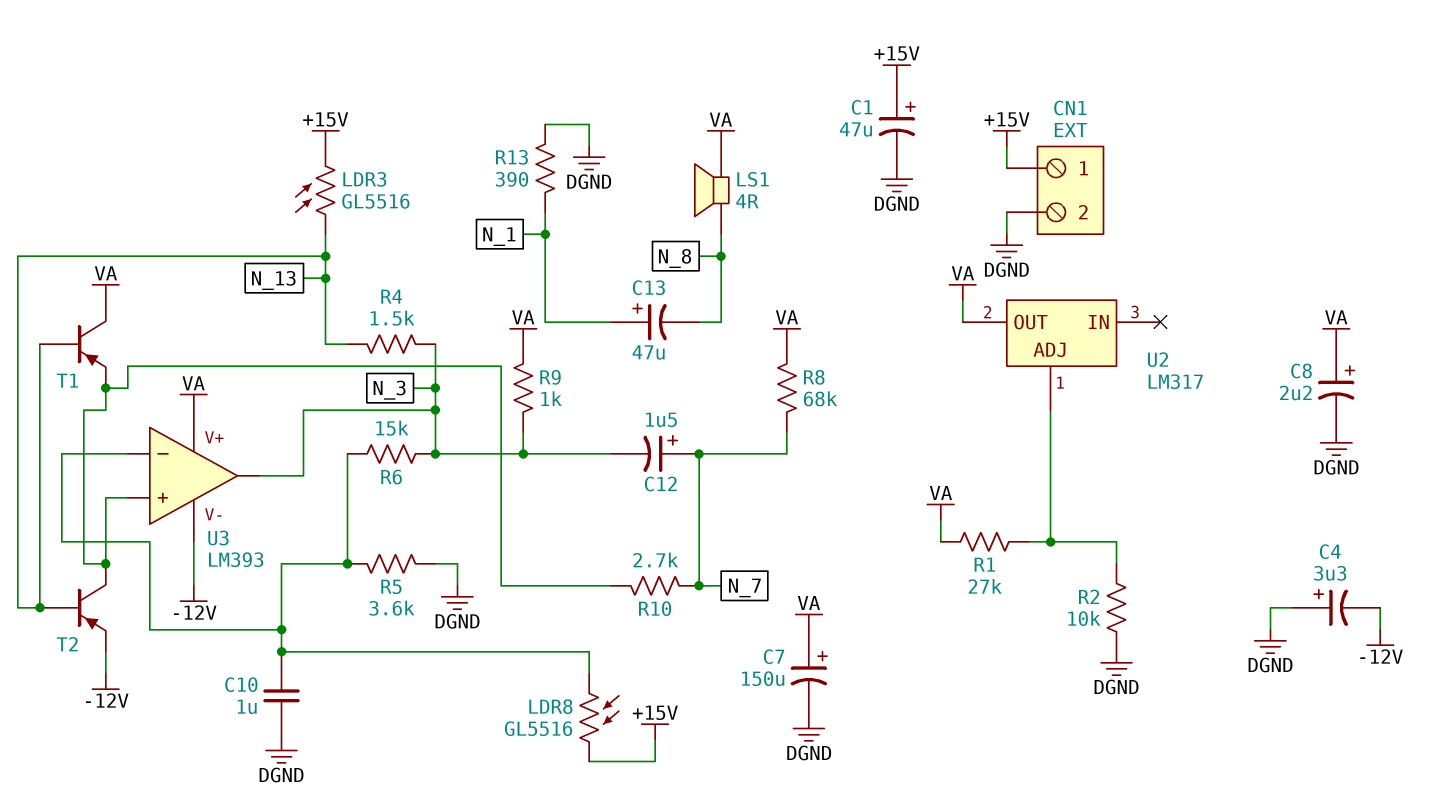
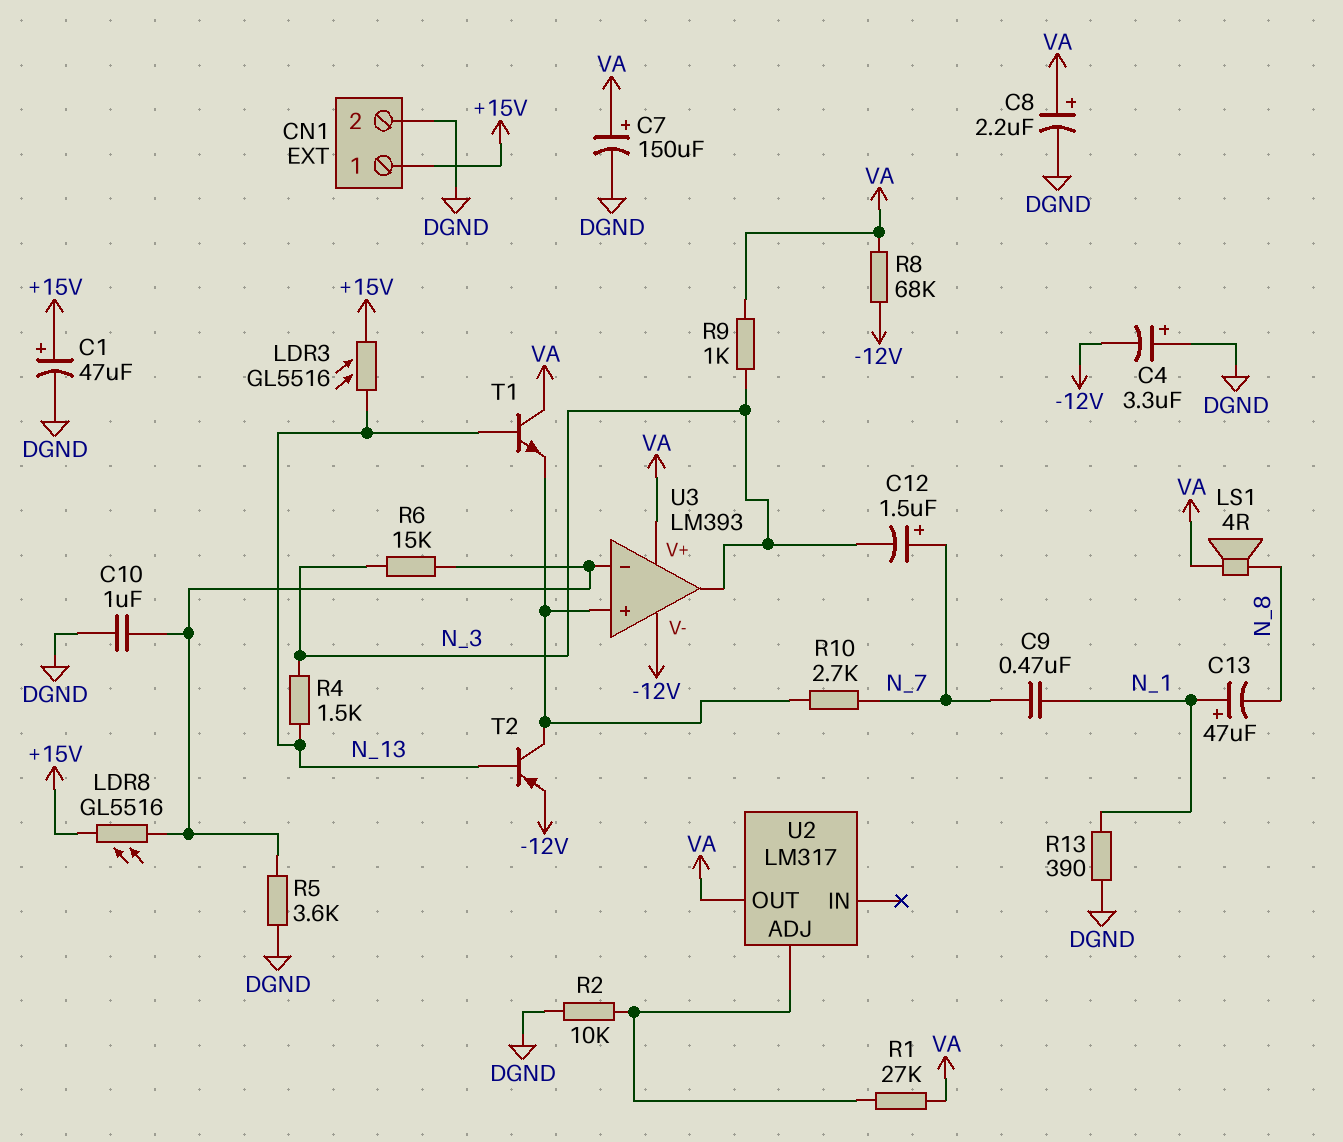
C9: none -> 470nF (N_1, N_7)
R8: 68k (N_7, VA) -> 68k (-12V, VA)
T1: PNP (B N_13, C VA, E U3/in+) -> NPN (B N_13, C VA, E U3/in+)

